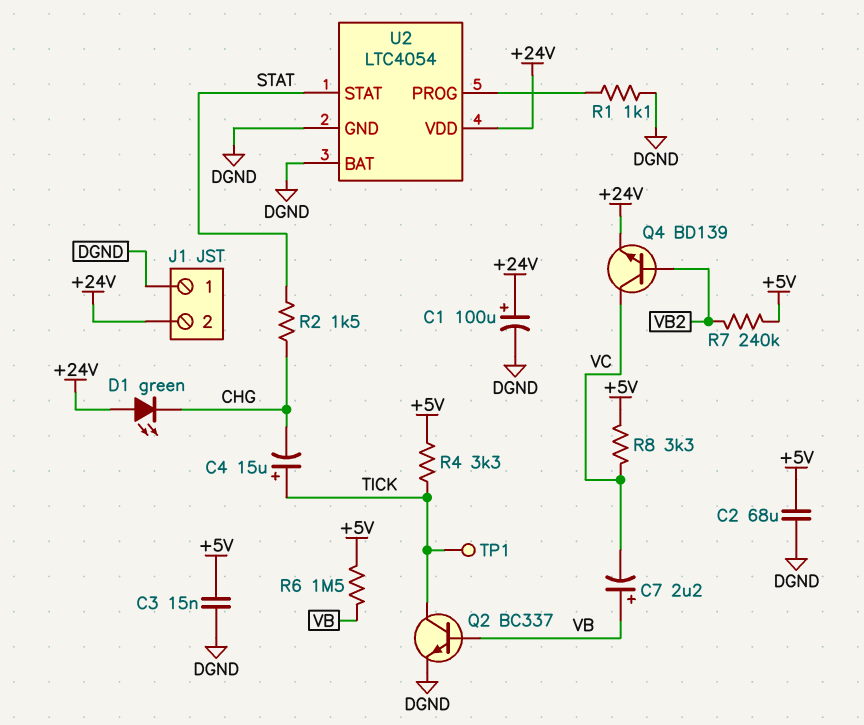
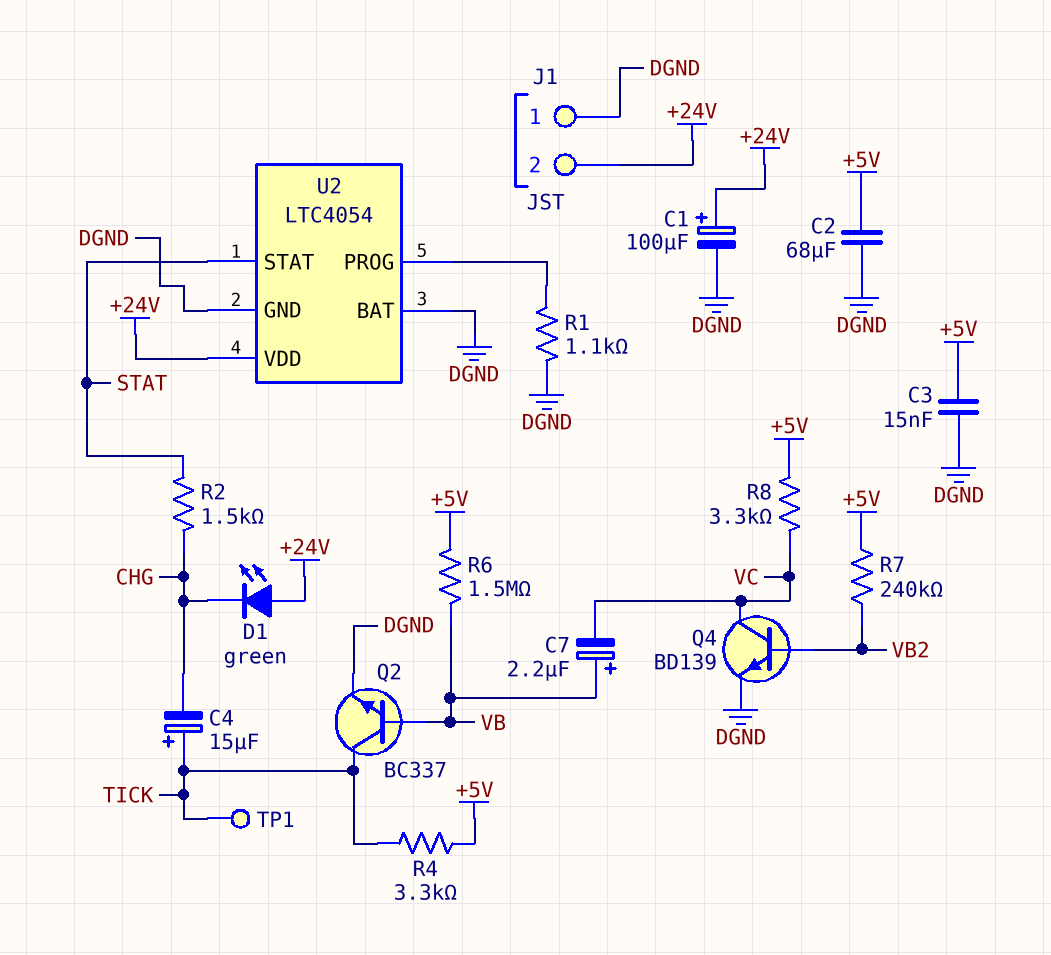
Q4: NPN BD139 (B VB2, C VC, E +24V) -> NPN BD139 (B VB2, C VC, E DGND)

